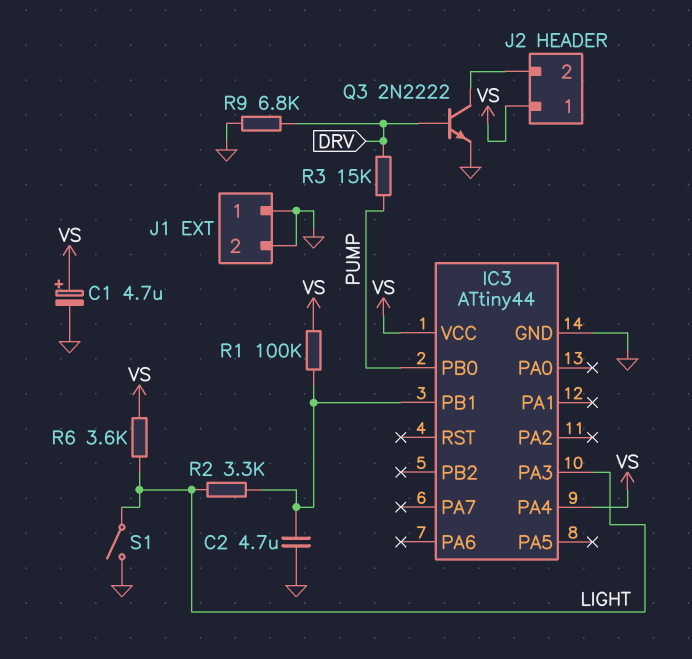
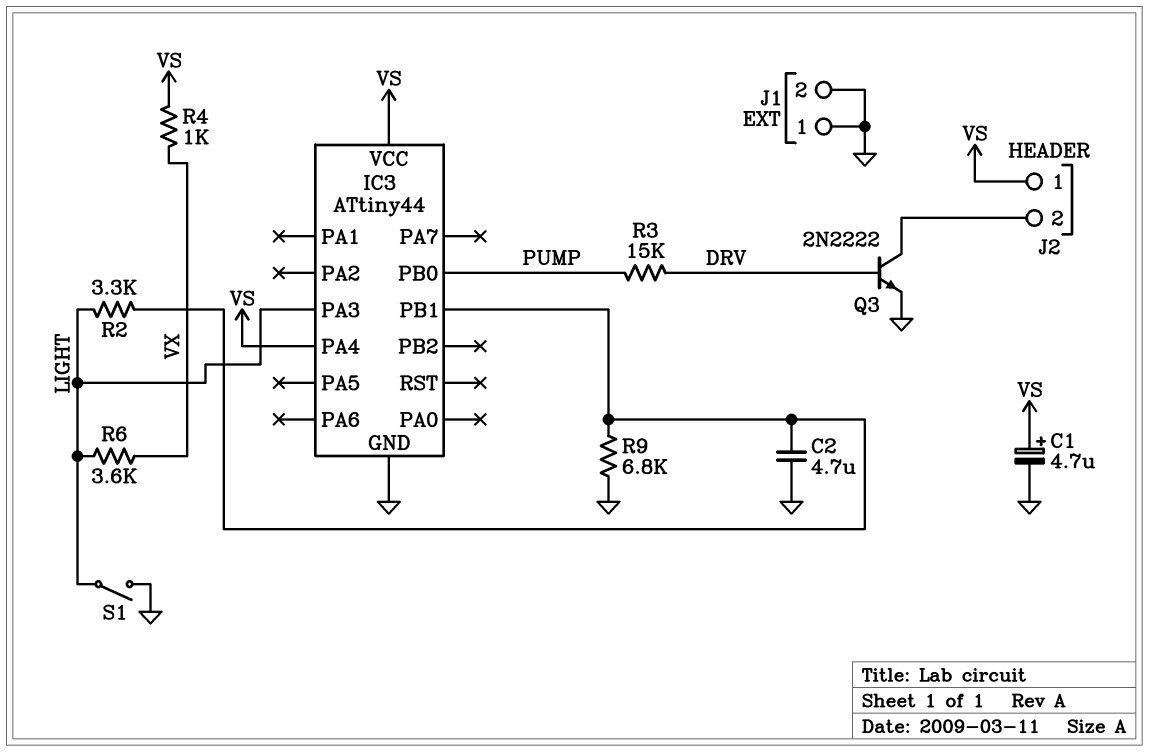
R1: 100k (IC3/PB1, VS) -> none
R4: none -> 1k (VS, VX)
R6: 3.6k (LIGHT, VS) -> 3.6k (LIGHT, VX)
R9: 6.8k (DRV, GND) -> 6.8k (GND, IC3/PB1)

